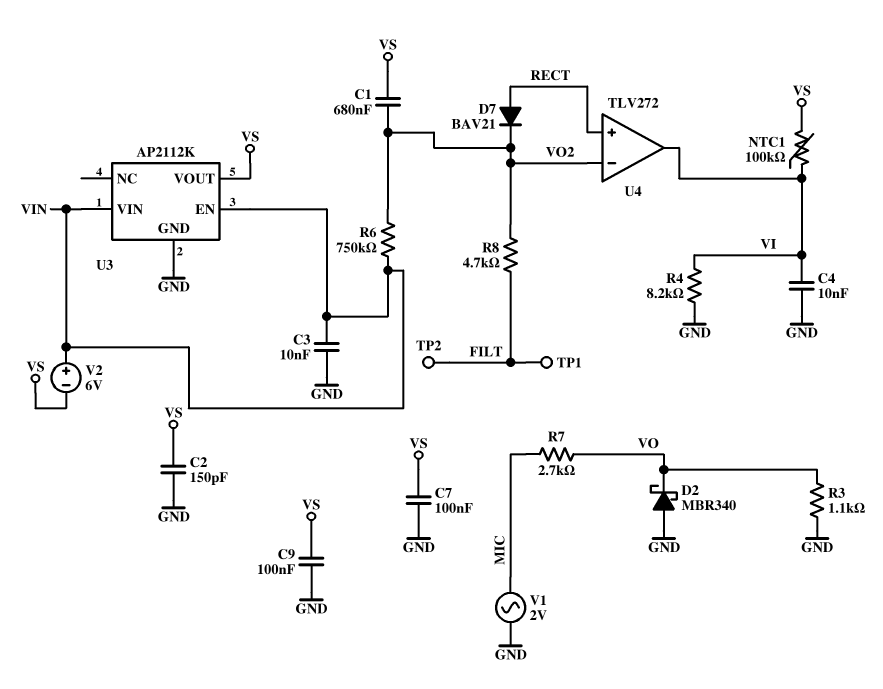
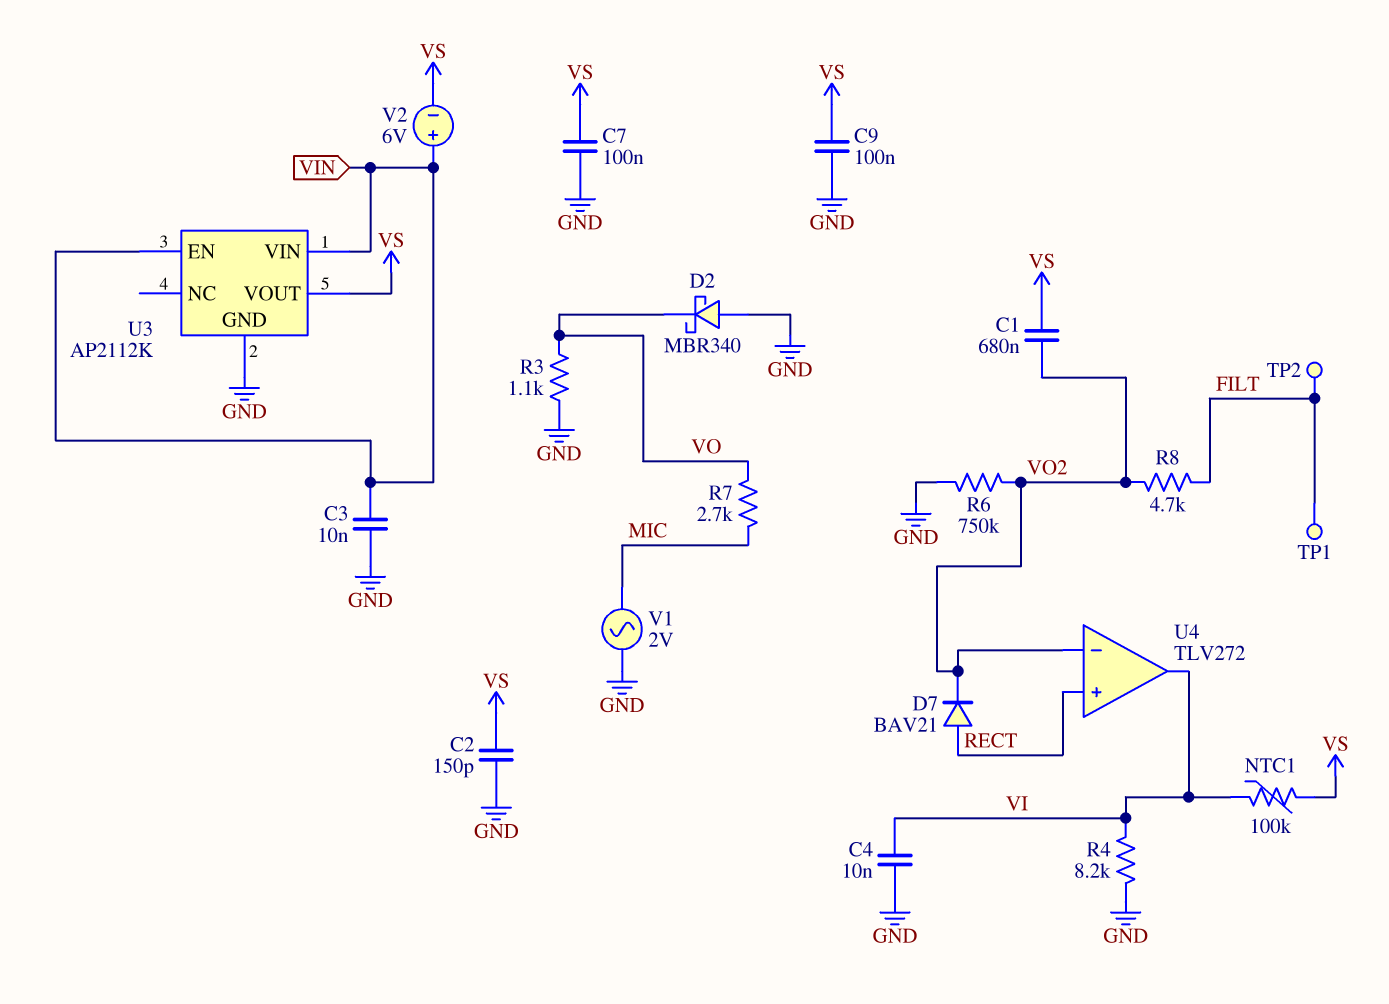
R6: 750k (VIN, VO2) -> 750k (GND, VO2)

